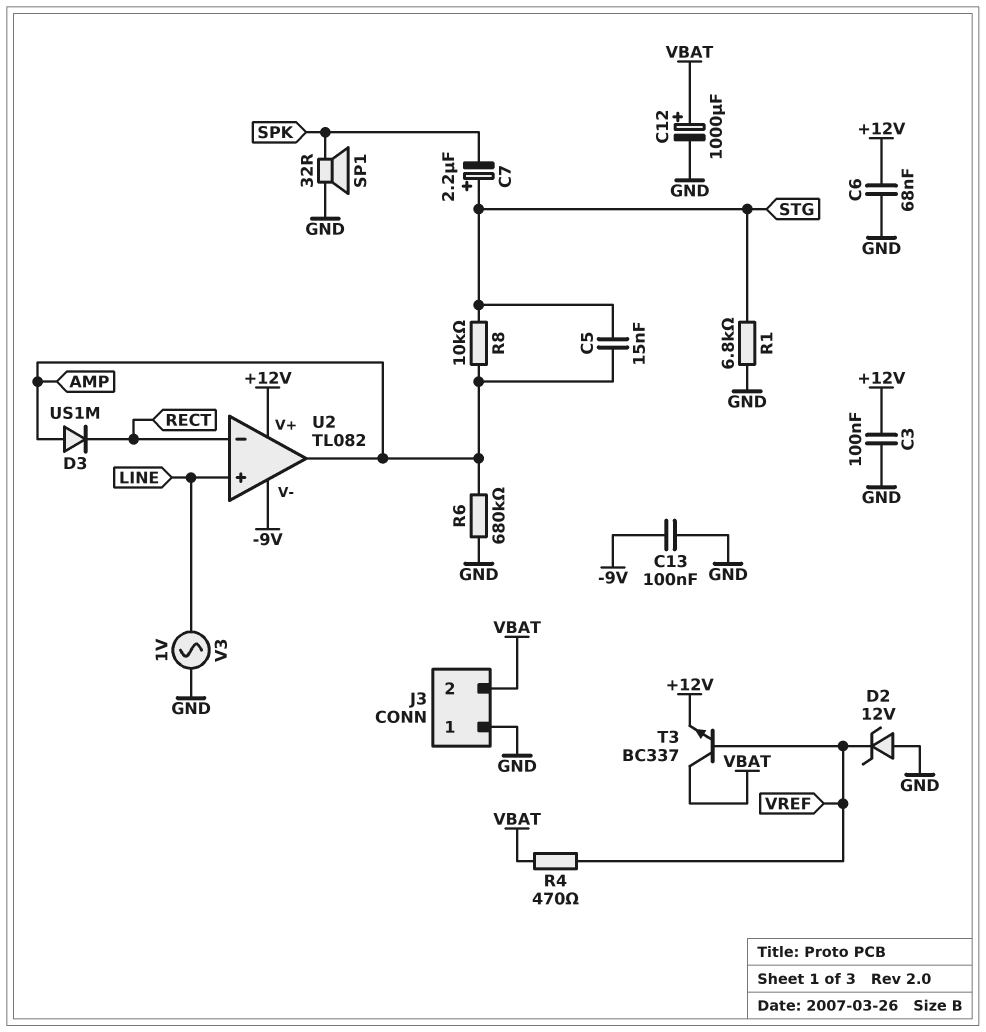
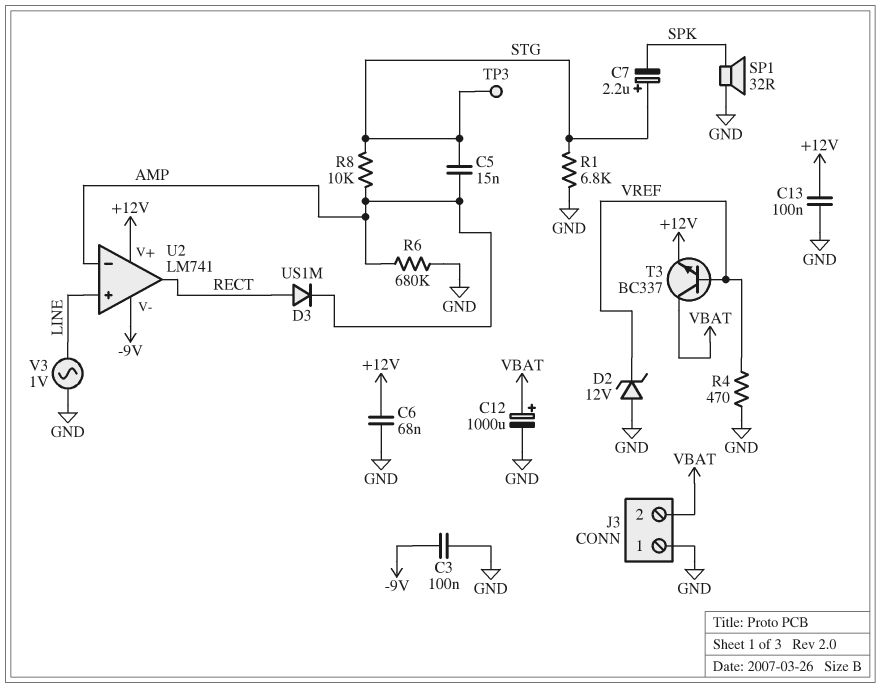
C3: 100nF (+12V, GND) -> 100nF (-9V, GND)
C13: 100nF (-9V, GND) -> 100nF (+12V, GND)
D3: diode US1M (A AMP, K RECT) -> diode US1M (A RECT, K AMP)
R4: 470 (VBAT, VREF) -> 470 (GND, VREF)
TP3: none -> test point (STG)
U2: TL082 -> LM741
U2 pin in-: RECT -> AMP
U2 pin out: AMP -> RECT

